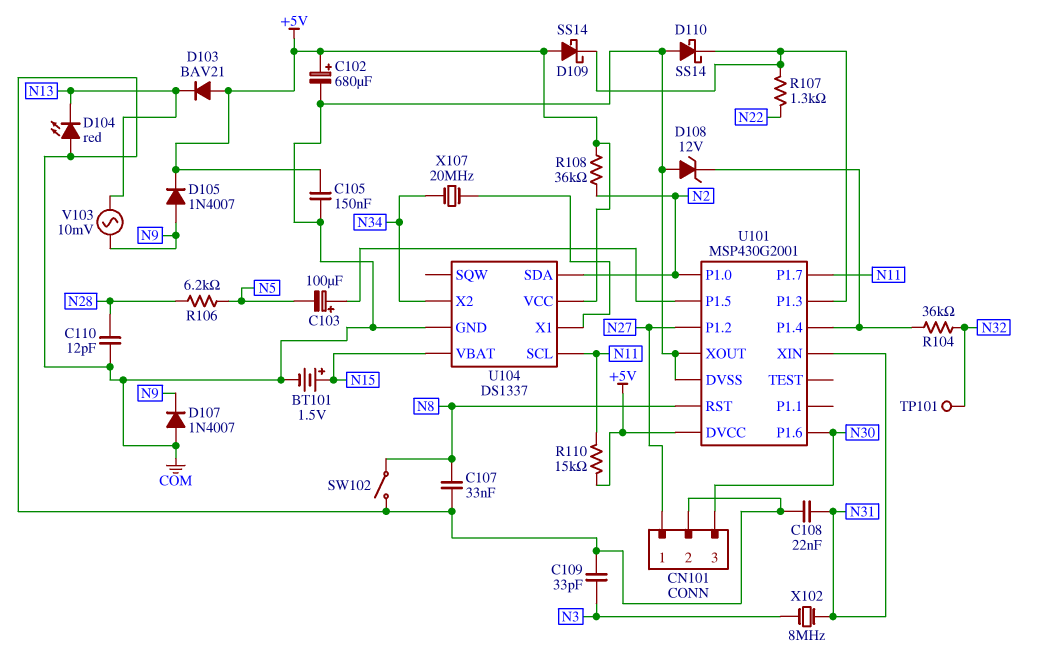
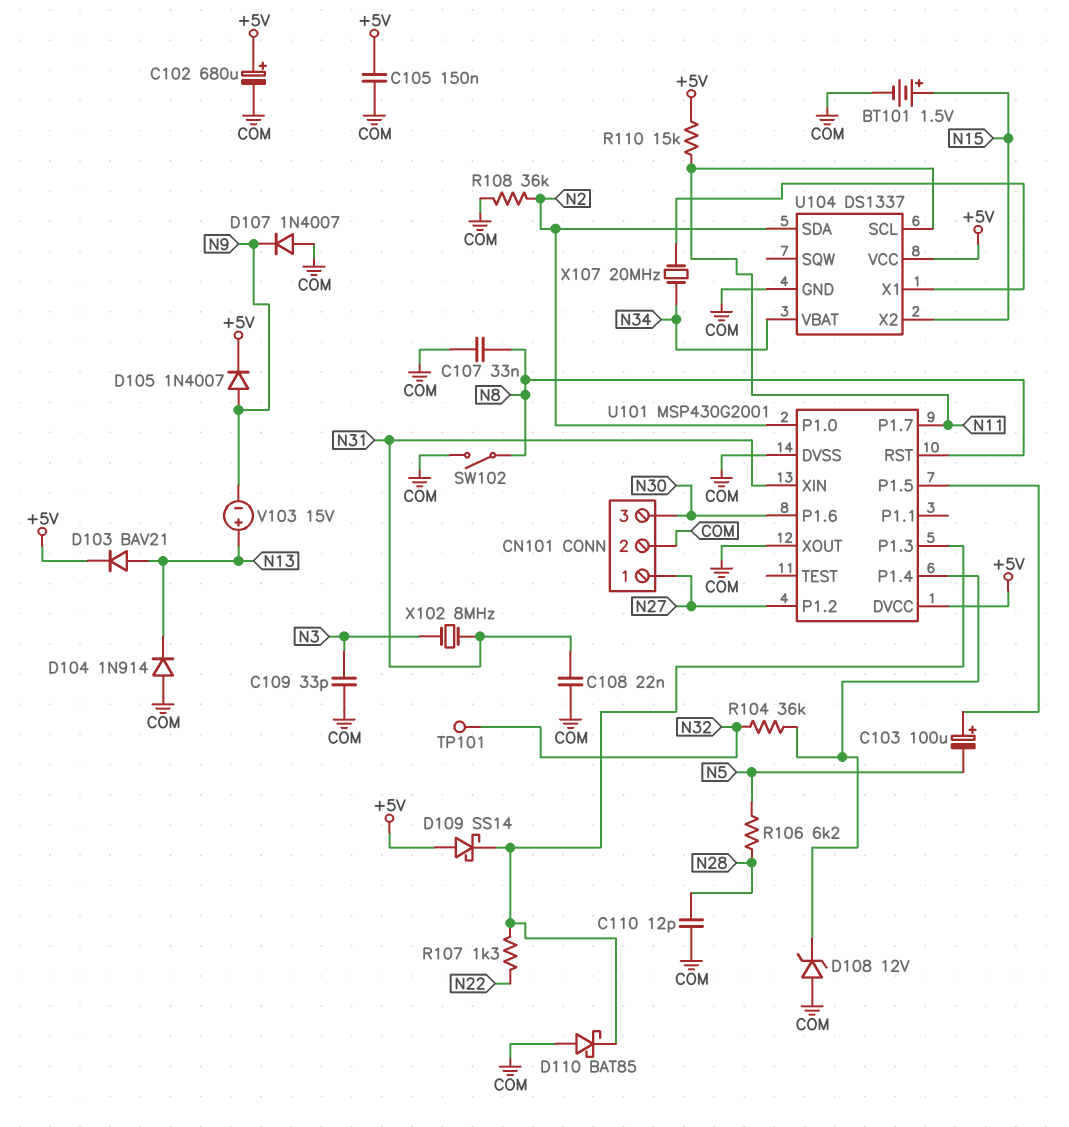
D103: diode BAV21 (A +5V, K N13) -> diode BAV21 (A N13, K +5V)
D104: LED red (A COM, K N13) -> diode 1N914 (A COM, K N13)
D110: schottky SS14 (A COM, K U101/P1.3) -> schottky BAT85 (A COM, K U101/P1.3)
R108: 36k (+5V, N2) -> 36k (COM, N2)
U104 pin VBAT: N15 -> N34
U104 pin X2: N34 -> N15
V103: AC 10mV (N9, N13) -> 15V (plus N13, minus N9)

